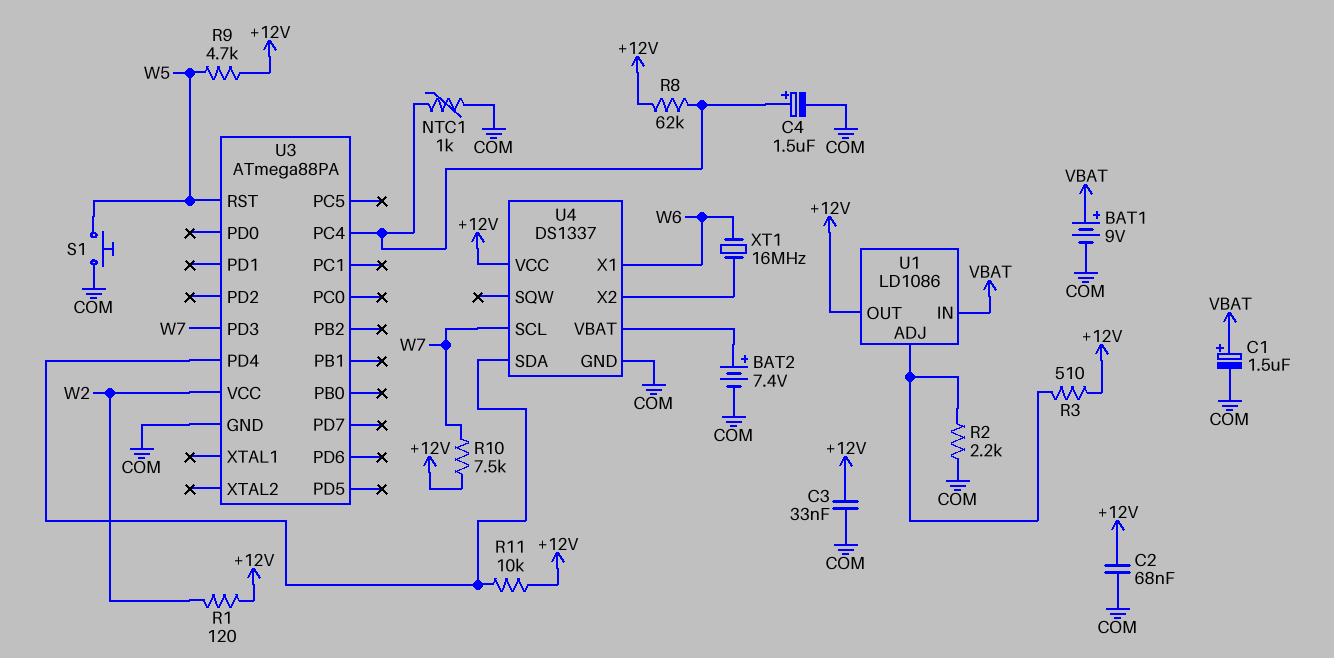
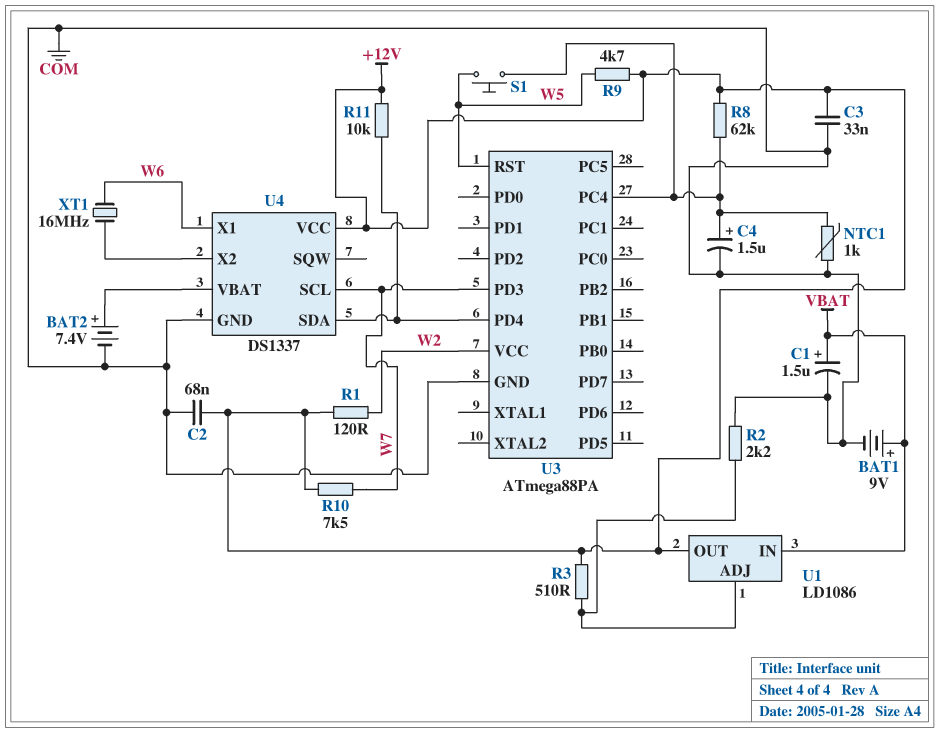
S1: button (COM, W5) -> button (U3/PC4, W5)

